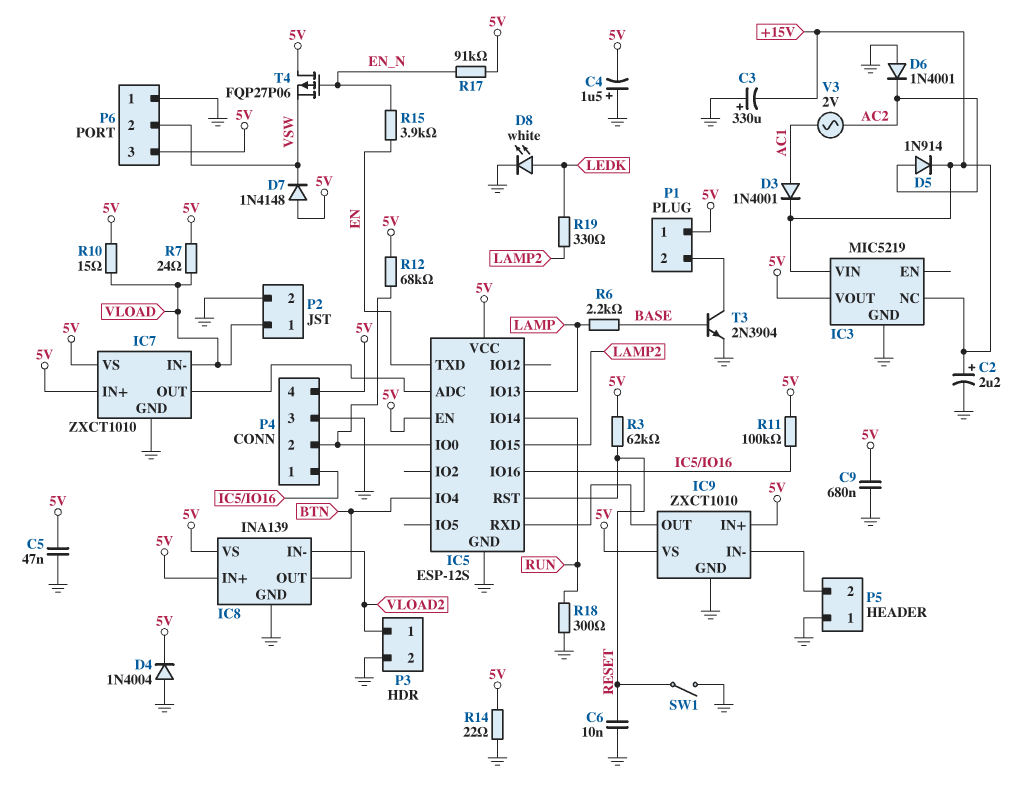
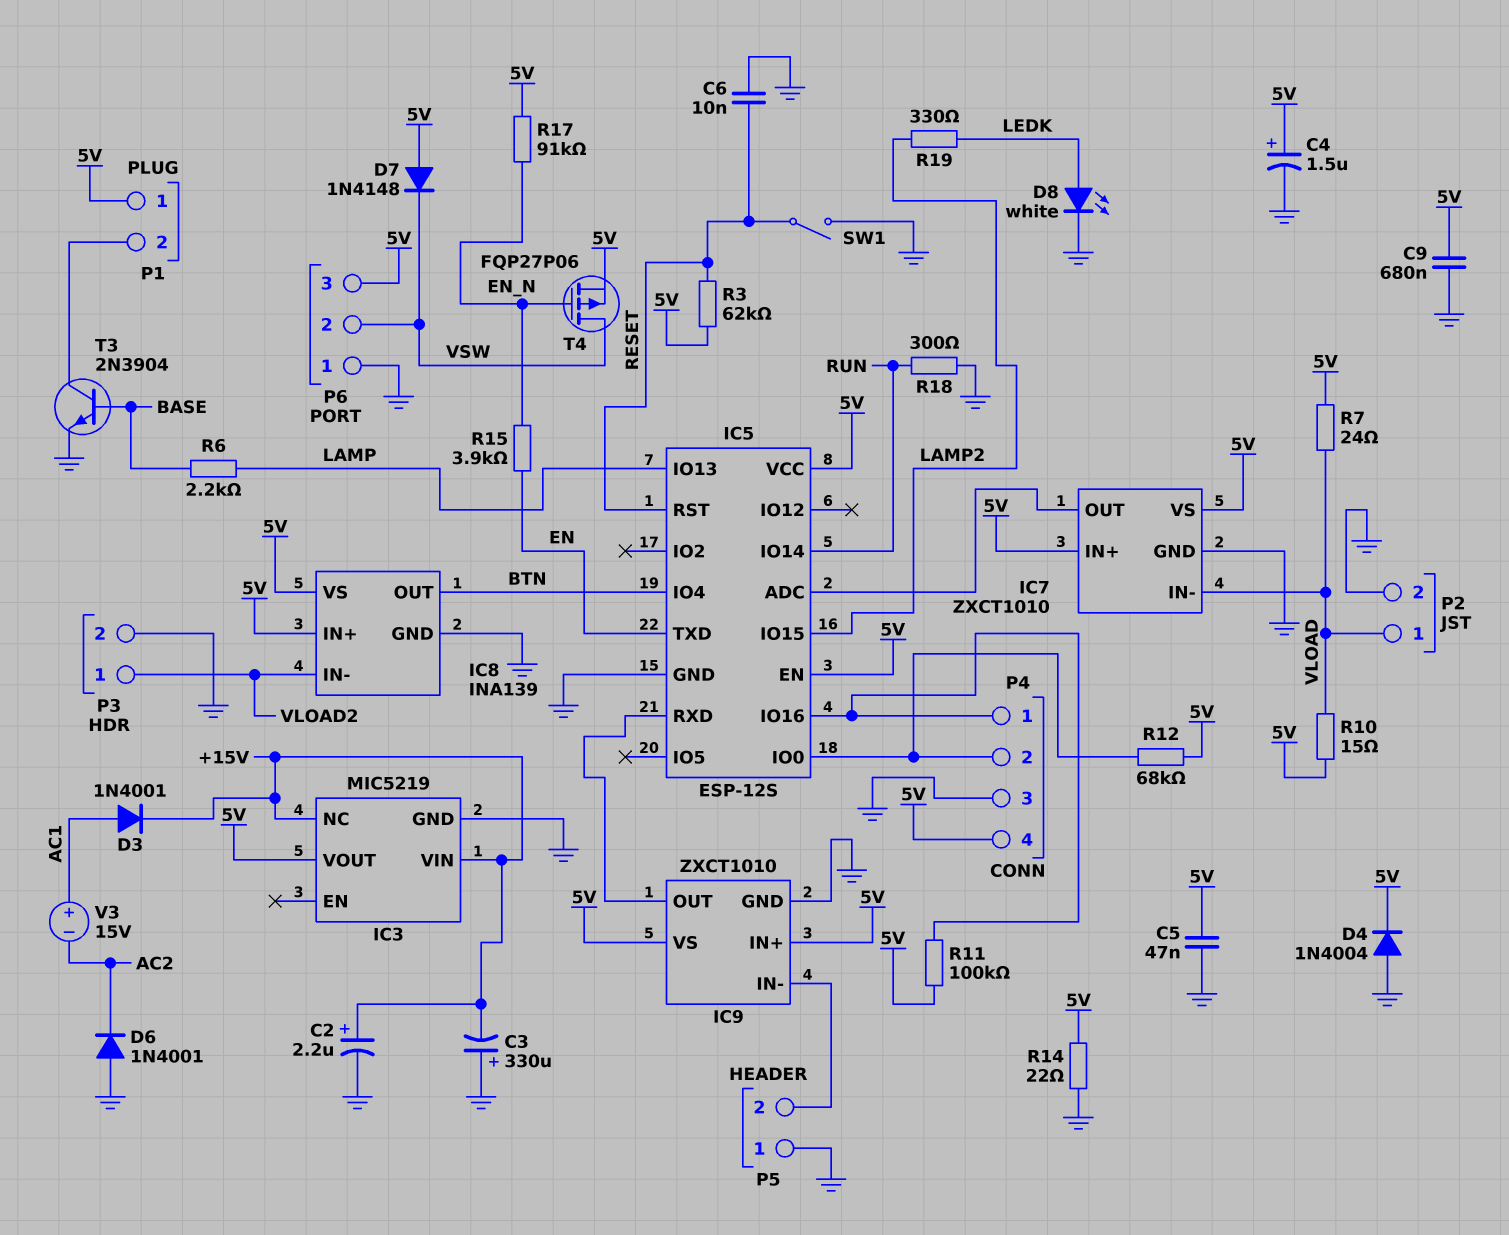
C4: 1.5uF (plus GND, minus 5V) -> 1.5uF (plus 5V, minus GND)
D5: diode 1N914 (A AC2, K +15V) -> none
T4: PMOS FQP27P06 (G EN_N, D 5V, S VSW) -> PMOS FQP27P06 (G EN_N, D VSW, S 5V)
V3: AC 2V (AC1, AC2) -> 15V (plus AC1, minus AC2)

